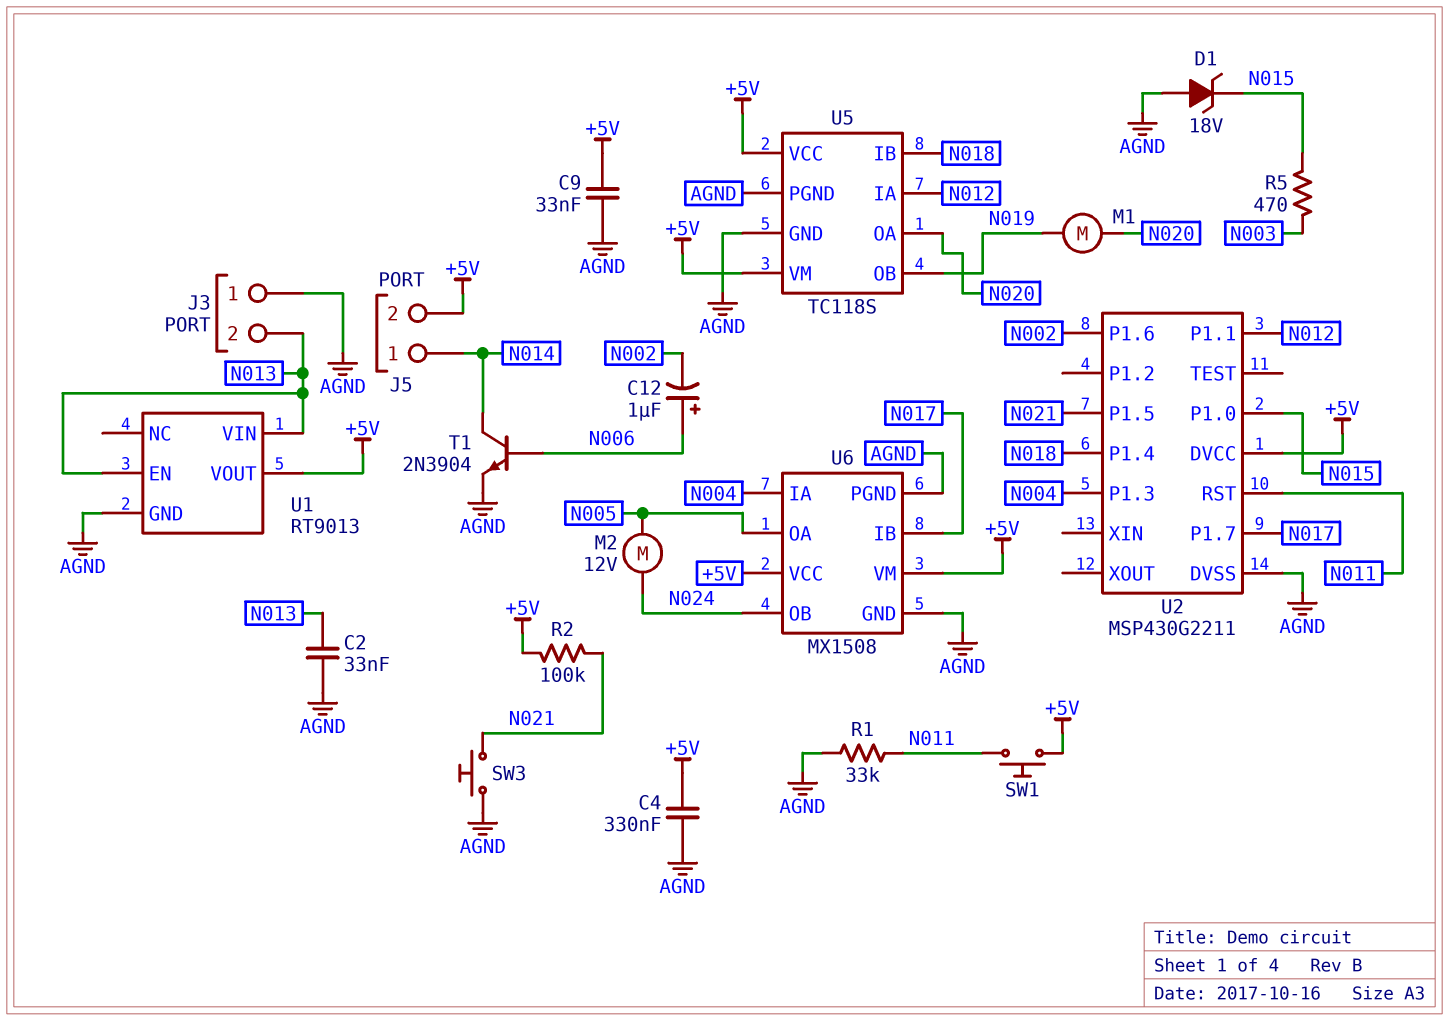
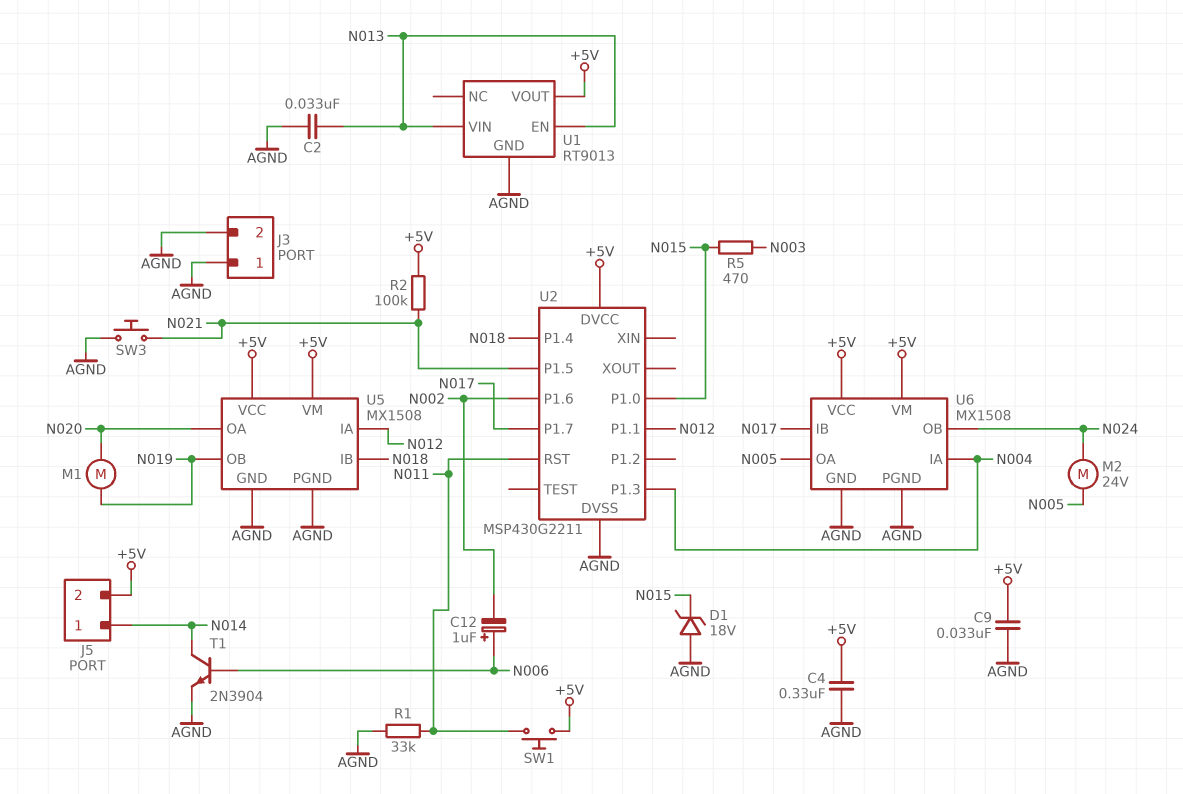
J3 pin 2: N013 -> AGND
M2: motor 12V (N005, N024) -> motor 24V (N005, N024)
U5: TC118S -> MX1508

